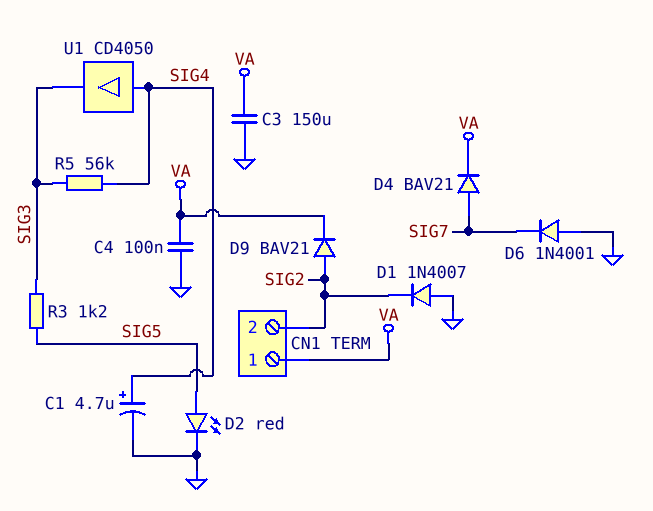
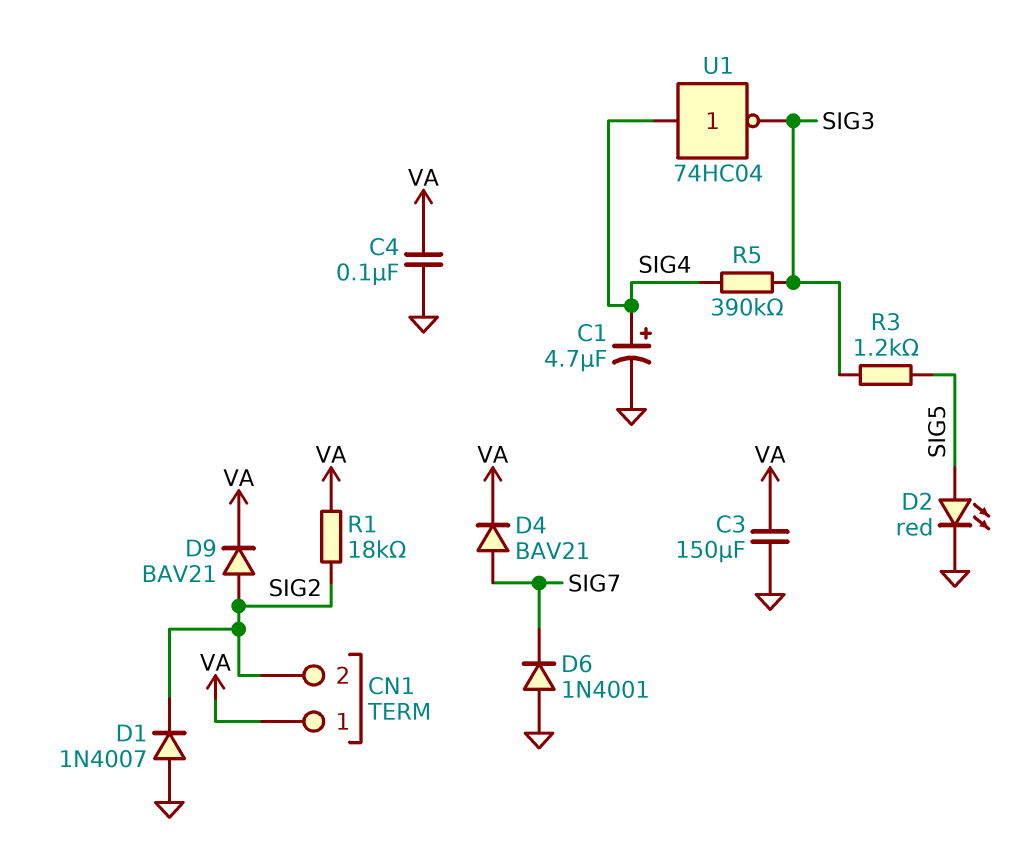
R1: none -> 18k (SIG2, VA)
R5: 56k (SIG3, SIG4) -> 390k (SIG3, SIG4)
U1: buffer CD4050 (in SIG4, out SIG3) -> NOT 74HC04 (in SIG4, out SIG3)

